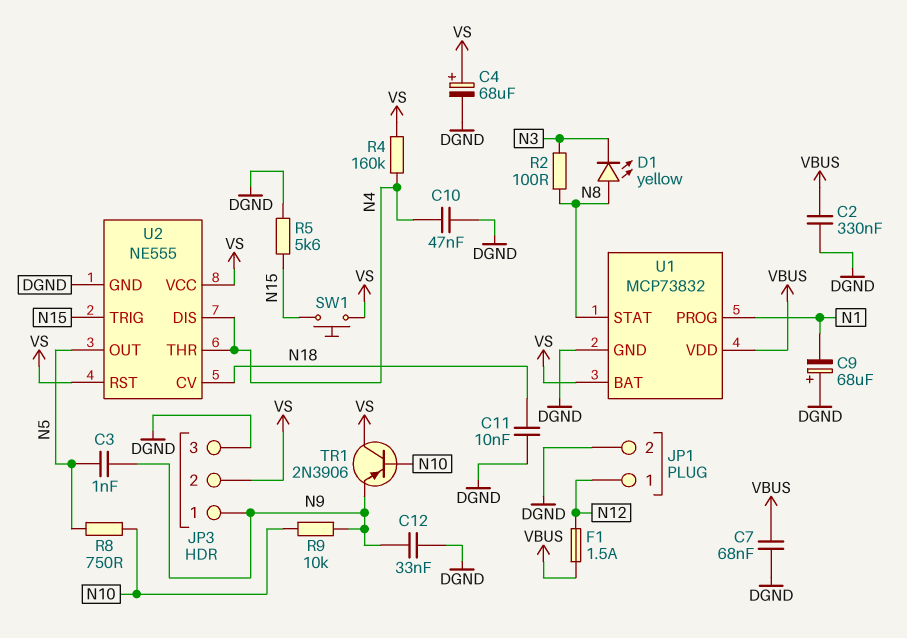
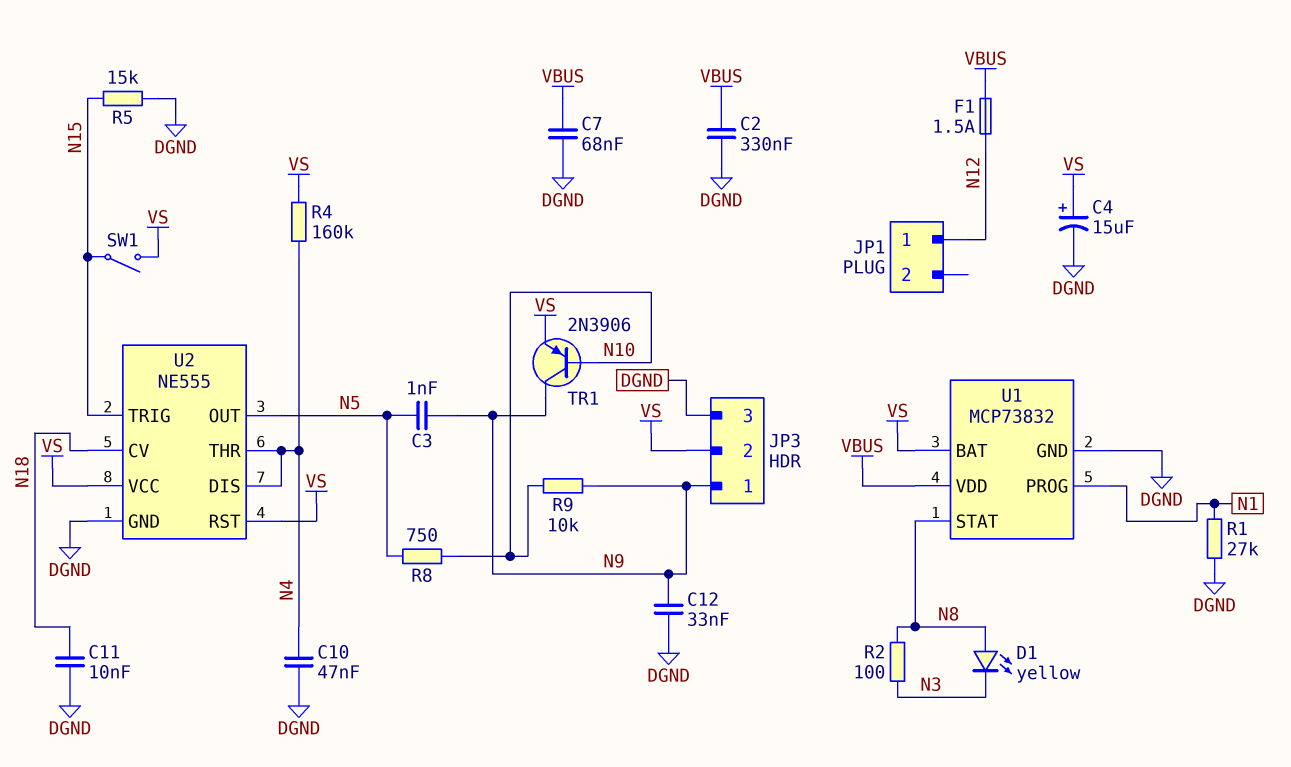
C4: 68uF (plus VS, minus DGND) -> 15uF (plus VS, minus DGND)
C9: 68uF (plus DGND, minus N1) -> none
JP1 pin 2: DGND -> none
R1: none -> 27k (DGND, N1)
R5: 5.6k (DGND, N15) -> 15k (DGND, N15)
SW1: button (N15, VS) -> switch (N15, VS)
TR1: PNP 2N3906 (B N10, C VS, E N9) -> PNP 2N3906 (B N10, C N9, E VS)

